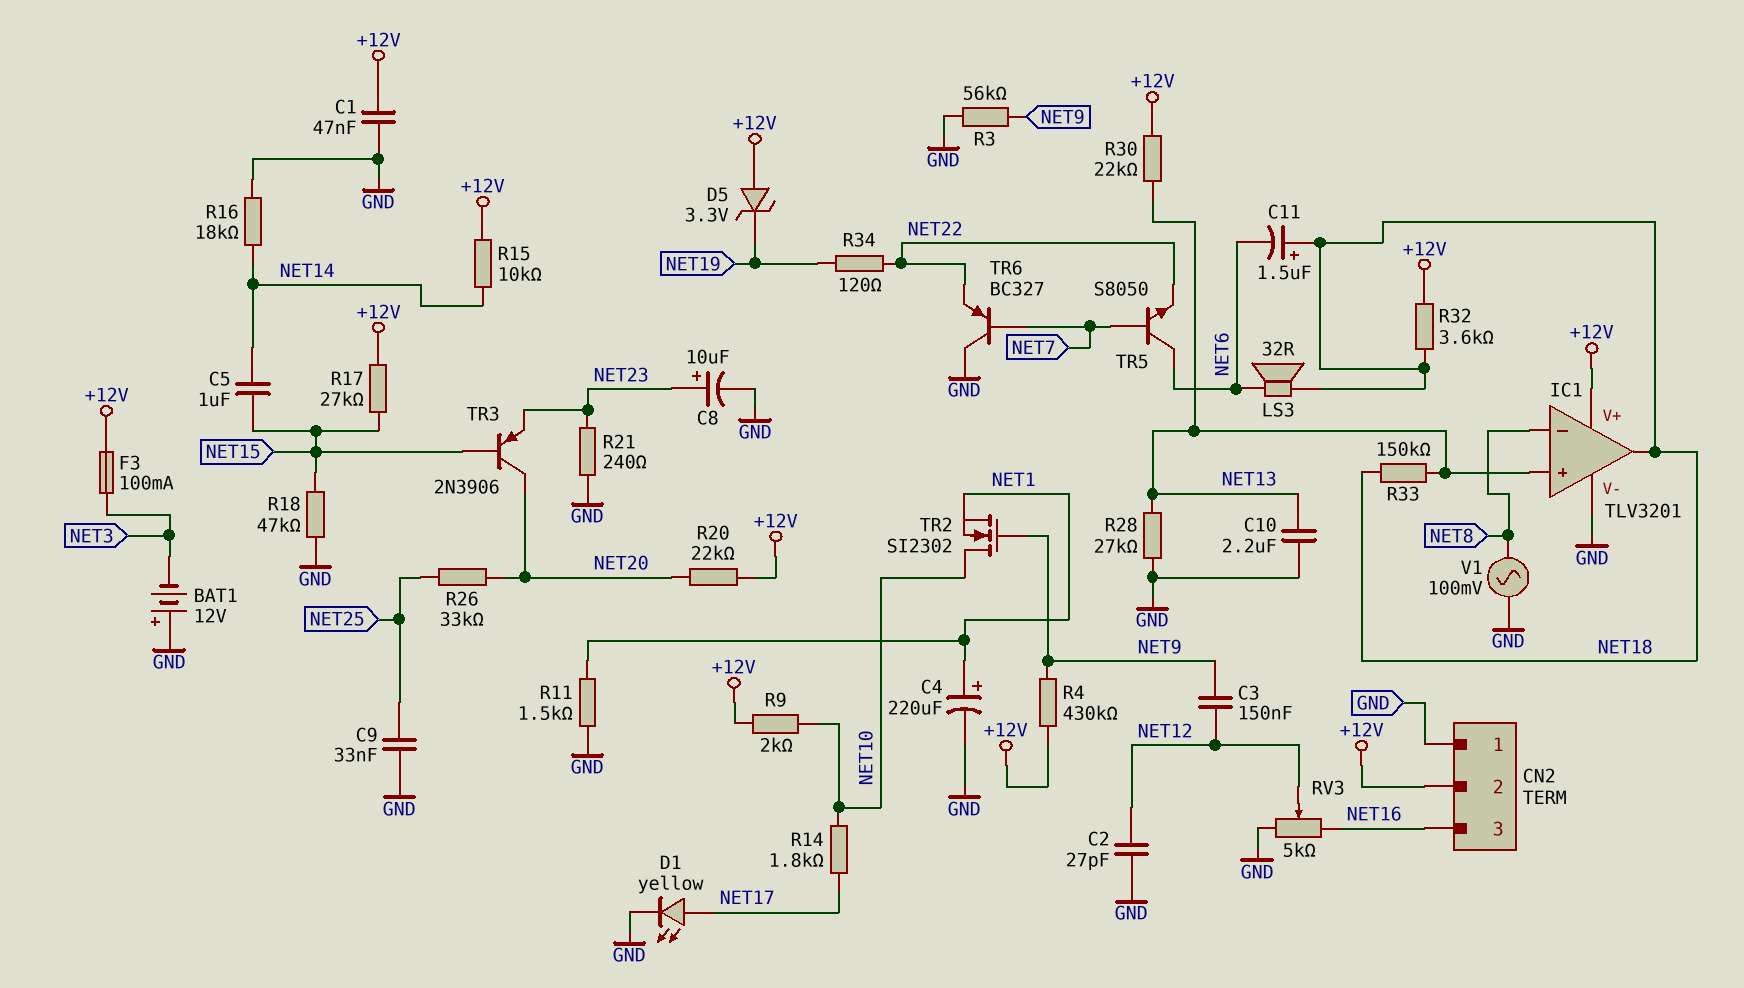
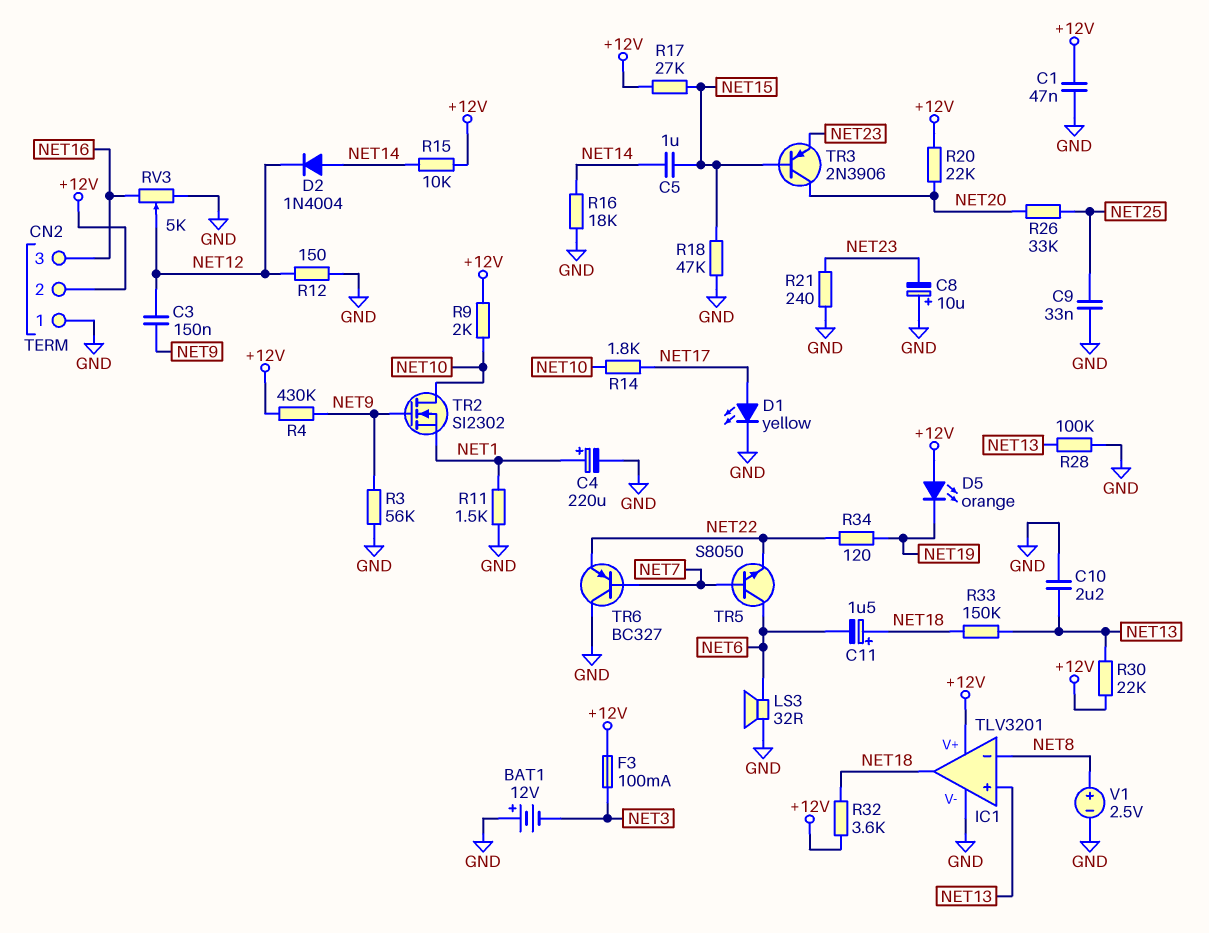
C2: 27pF (GND, NET12) -> none
C8: 10uF (plus NET23, minus GND) -> 10uF (plus GND, minus NET23)
D2: none -> diode 1N4004 (A NET14, K NET12)
D5: zener 3.3V (A +12V, K NET19) -> LED orange (A +12V, K NET19)
LS3: speaker 32R (NET6, NET18) -> speaker 32R (GND, NET6)
R12: none -> 150 (GND, NET12)
R28: 27k (GND, NET13) -> 100k (GND, NET13)
V1: AC 100mV (GND, NET8) -> 2.5V (plus NET8, minus GND)

